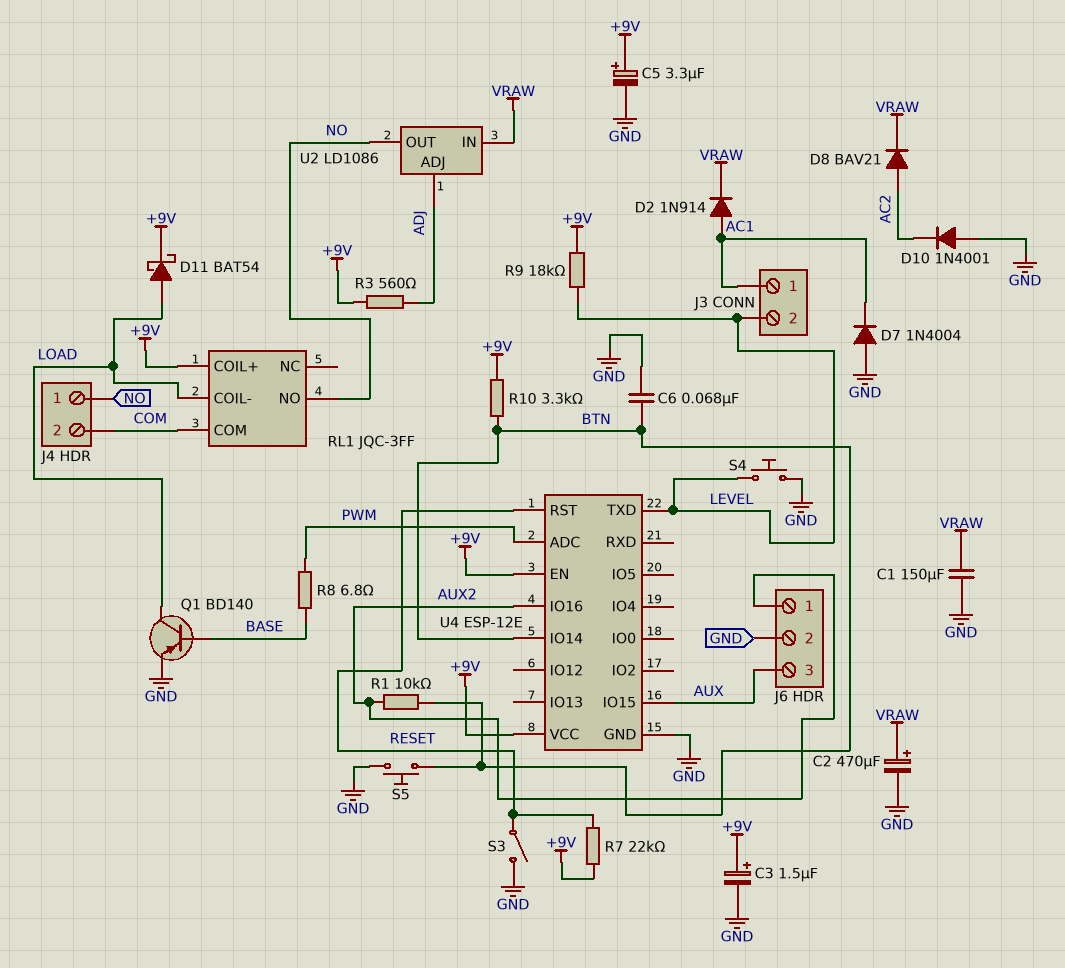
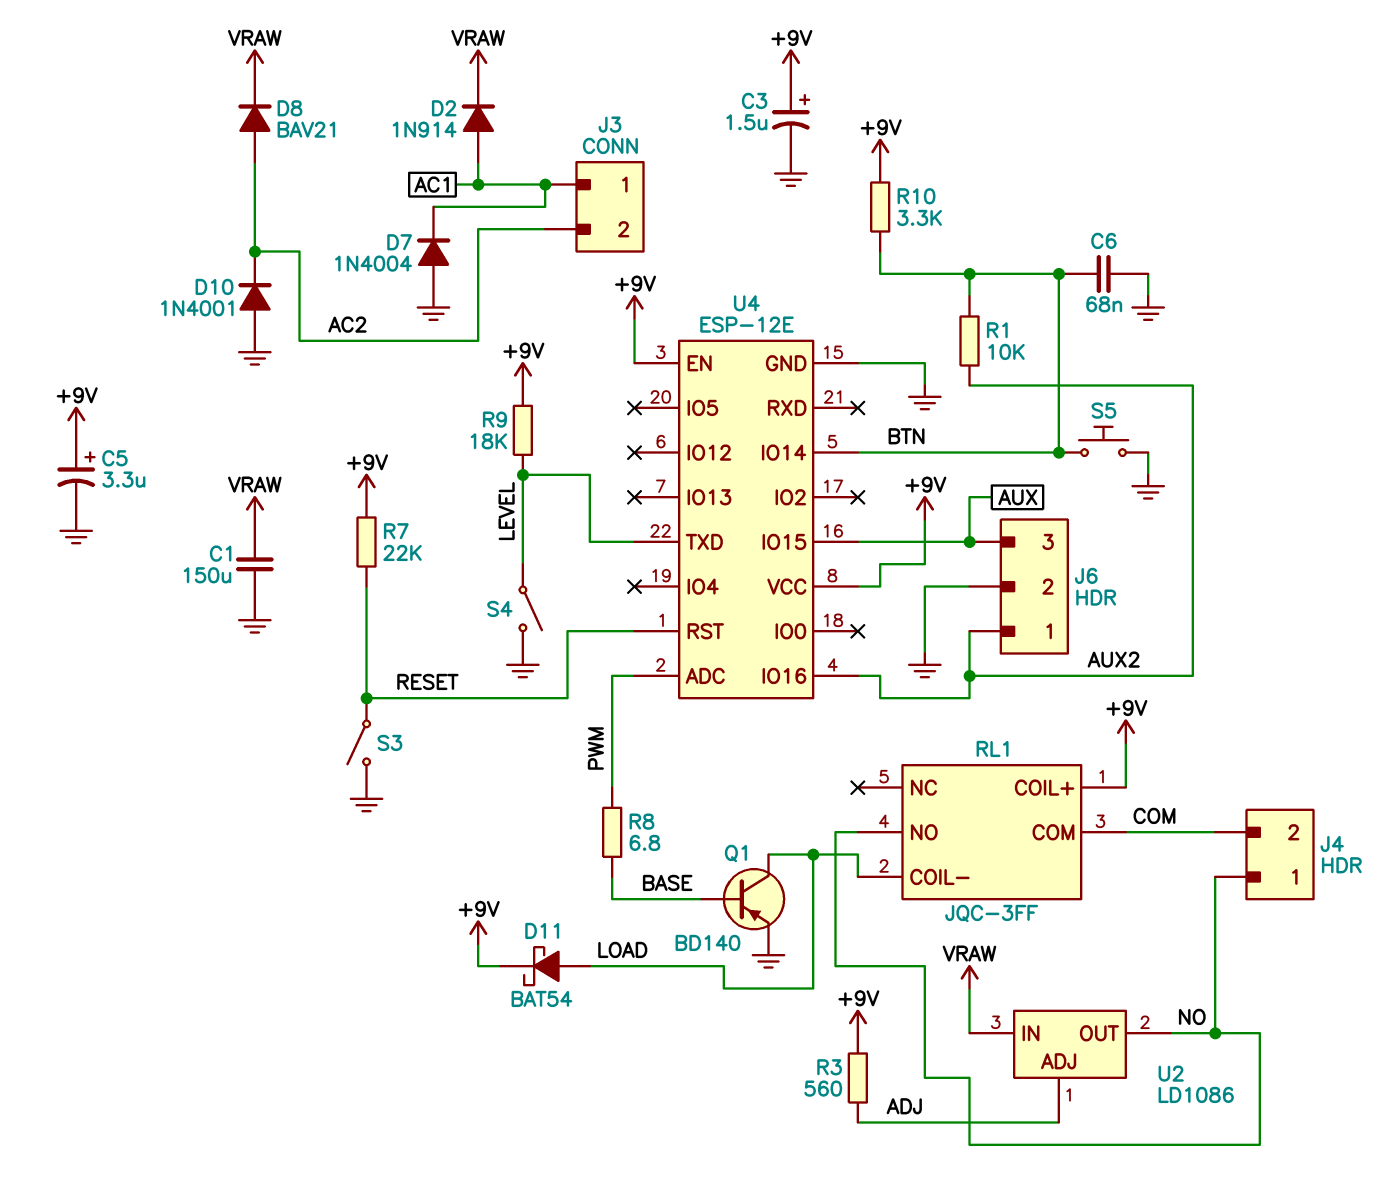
C2: 470uF (plus VRAW, minus GND) -> none
J3 pin 2: LEVEL -> AC2
S4: button (GND, LEVEL) -> switch (GND, LEVEL)

